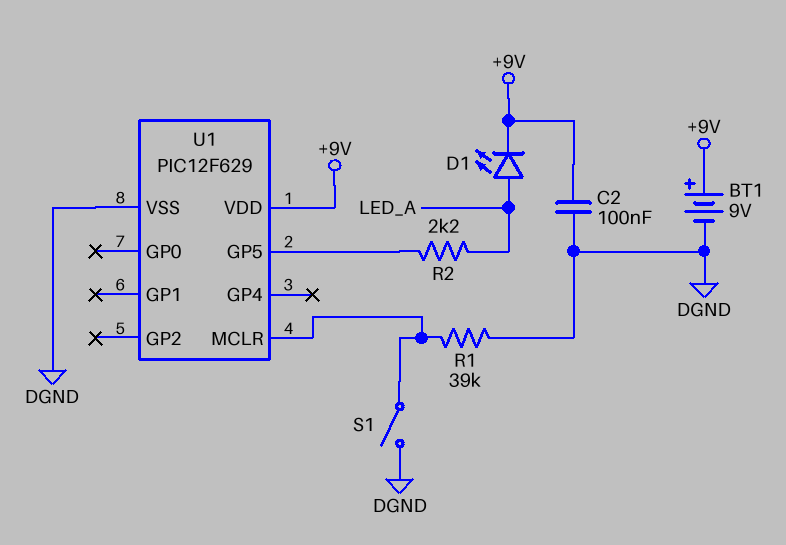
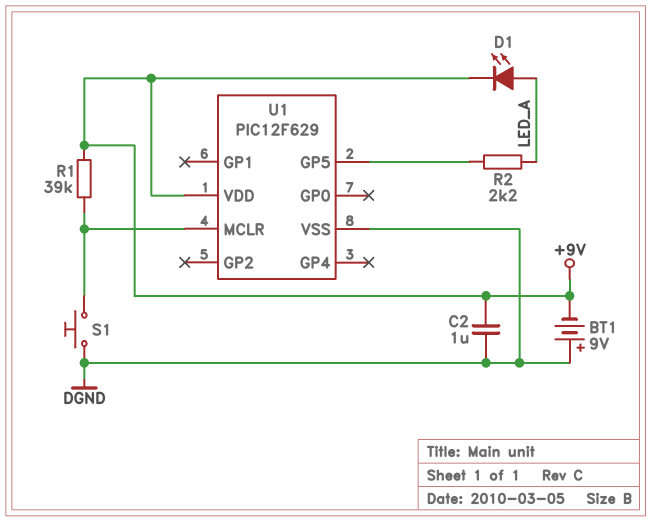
BT1: 9V (plus +9V, minus DGND) -> 9V (plus DGND, minus +9V)
C2: 100nF (+9V, DGND) -> 1uF (+9V, DGND)
R1: 39k (DGND, U1/MCLR) -> 39k (+9V, U1/MCLR)
S1: switch (DGND, U1/MCLR) -> button (DGND, U1/MCLR)

